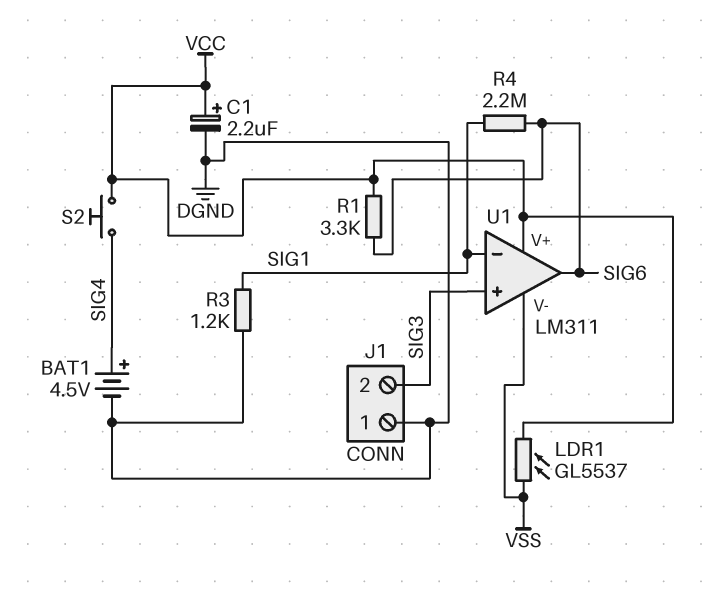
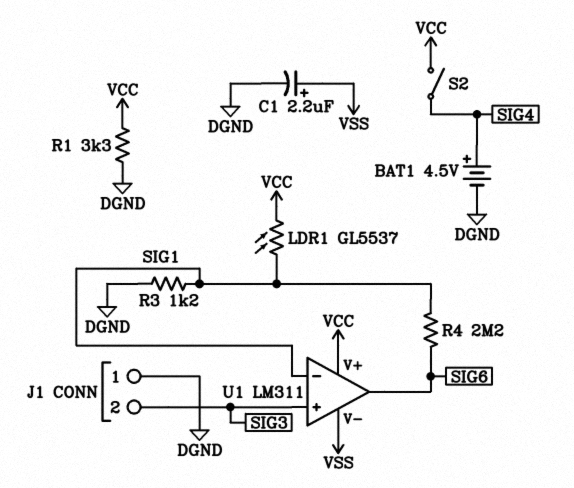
C1: 2.2uF (plus VCC, minus DGND) -> 2.2uF (plus VSS, minus DGND)
LDR1: GL5537 (VCC, VSS) -> GL5537 (SIG1, VCC)
R1: 3.3k (SIG6, VCC) -> 3.3k (DGND, VCC)
S2: button (SIG4, VCC) -> switch (SIG4, VCC)

